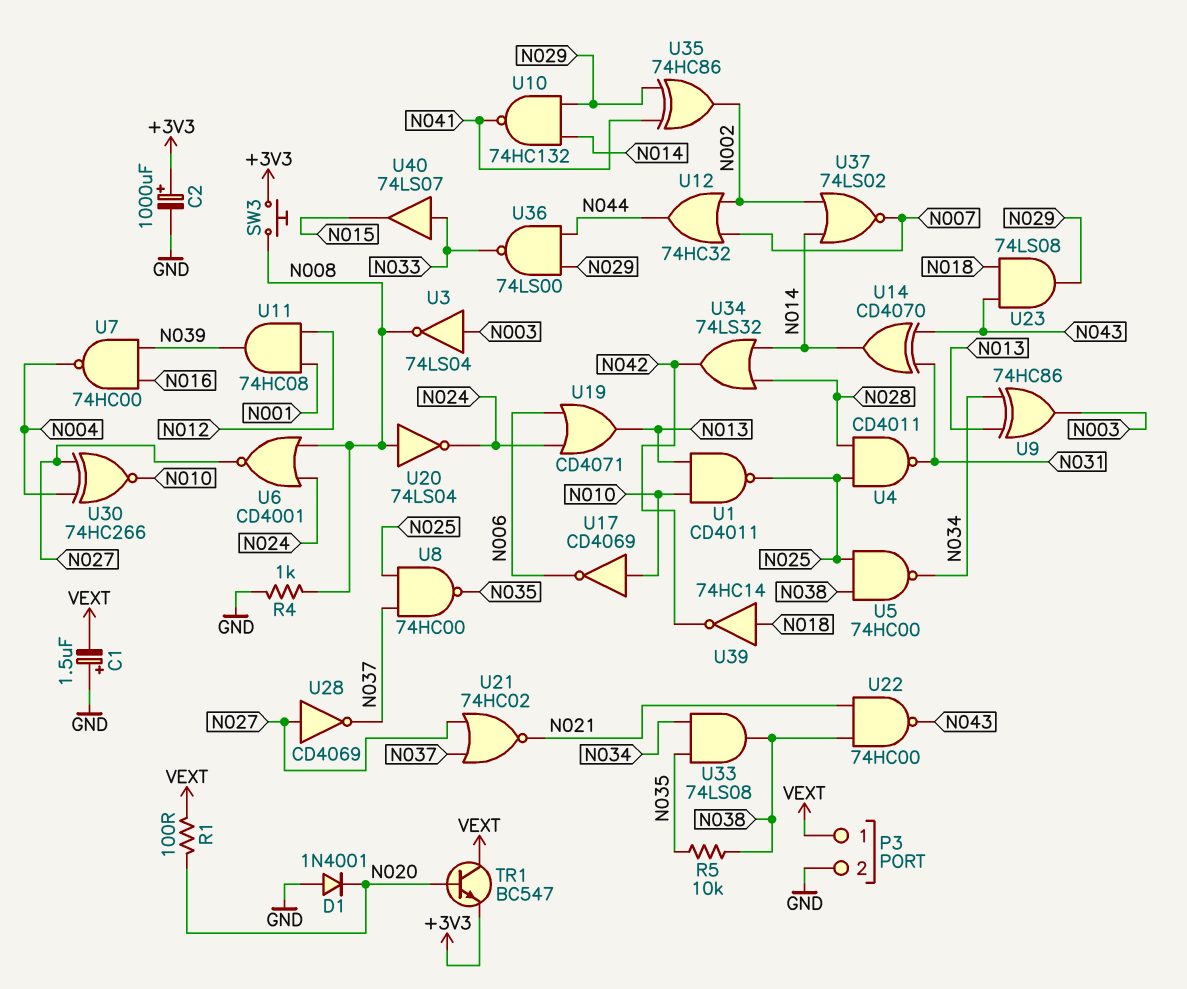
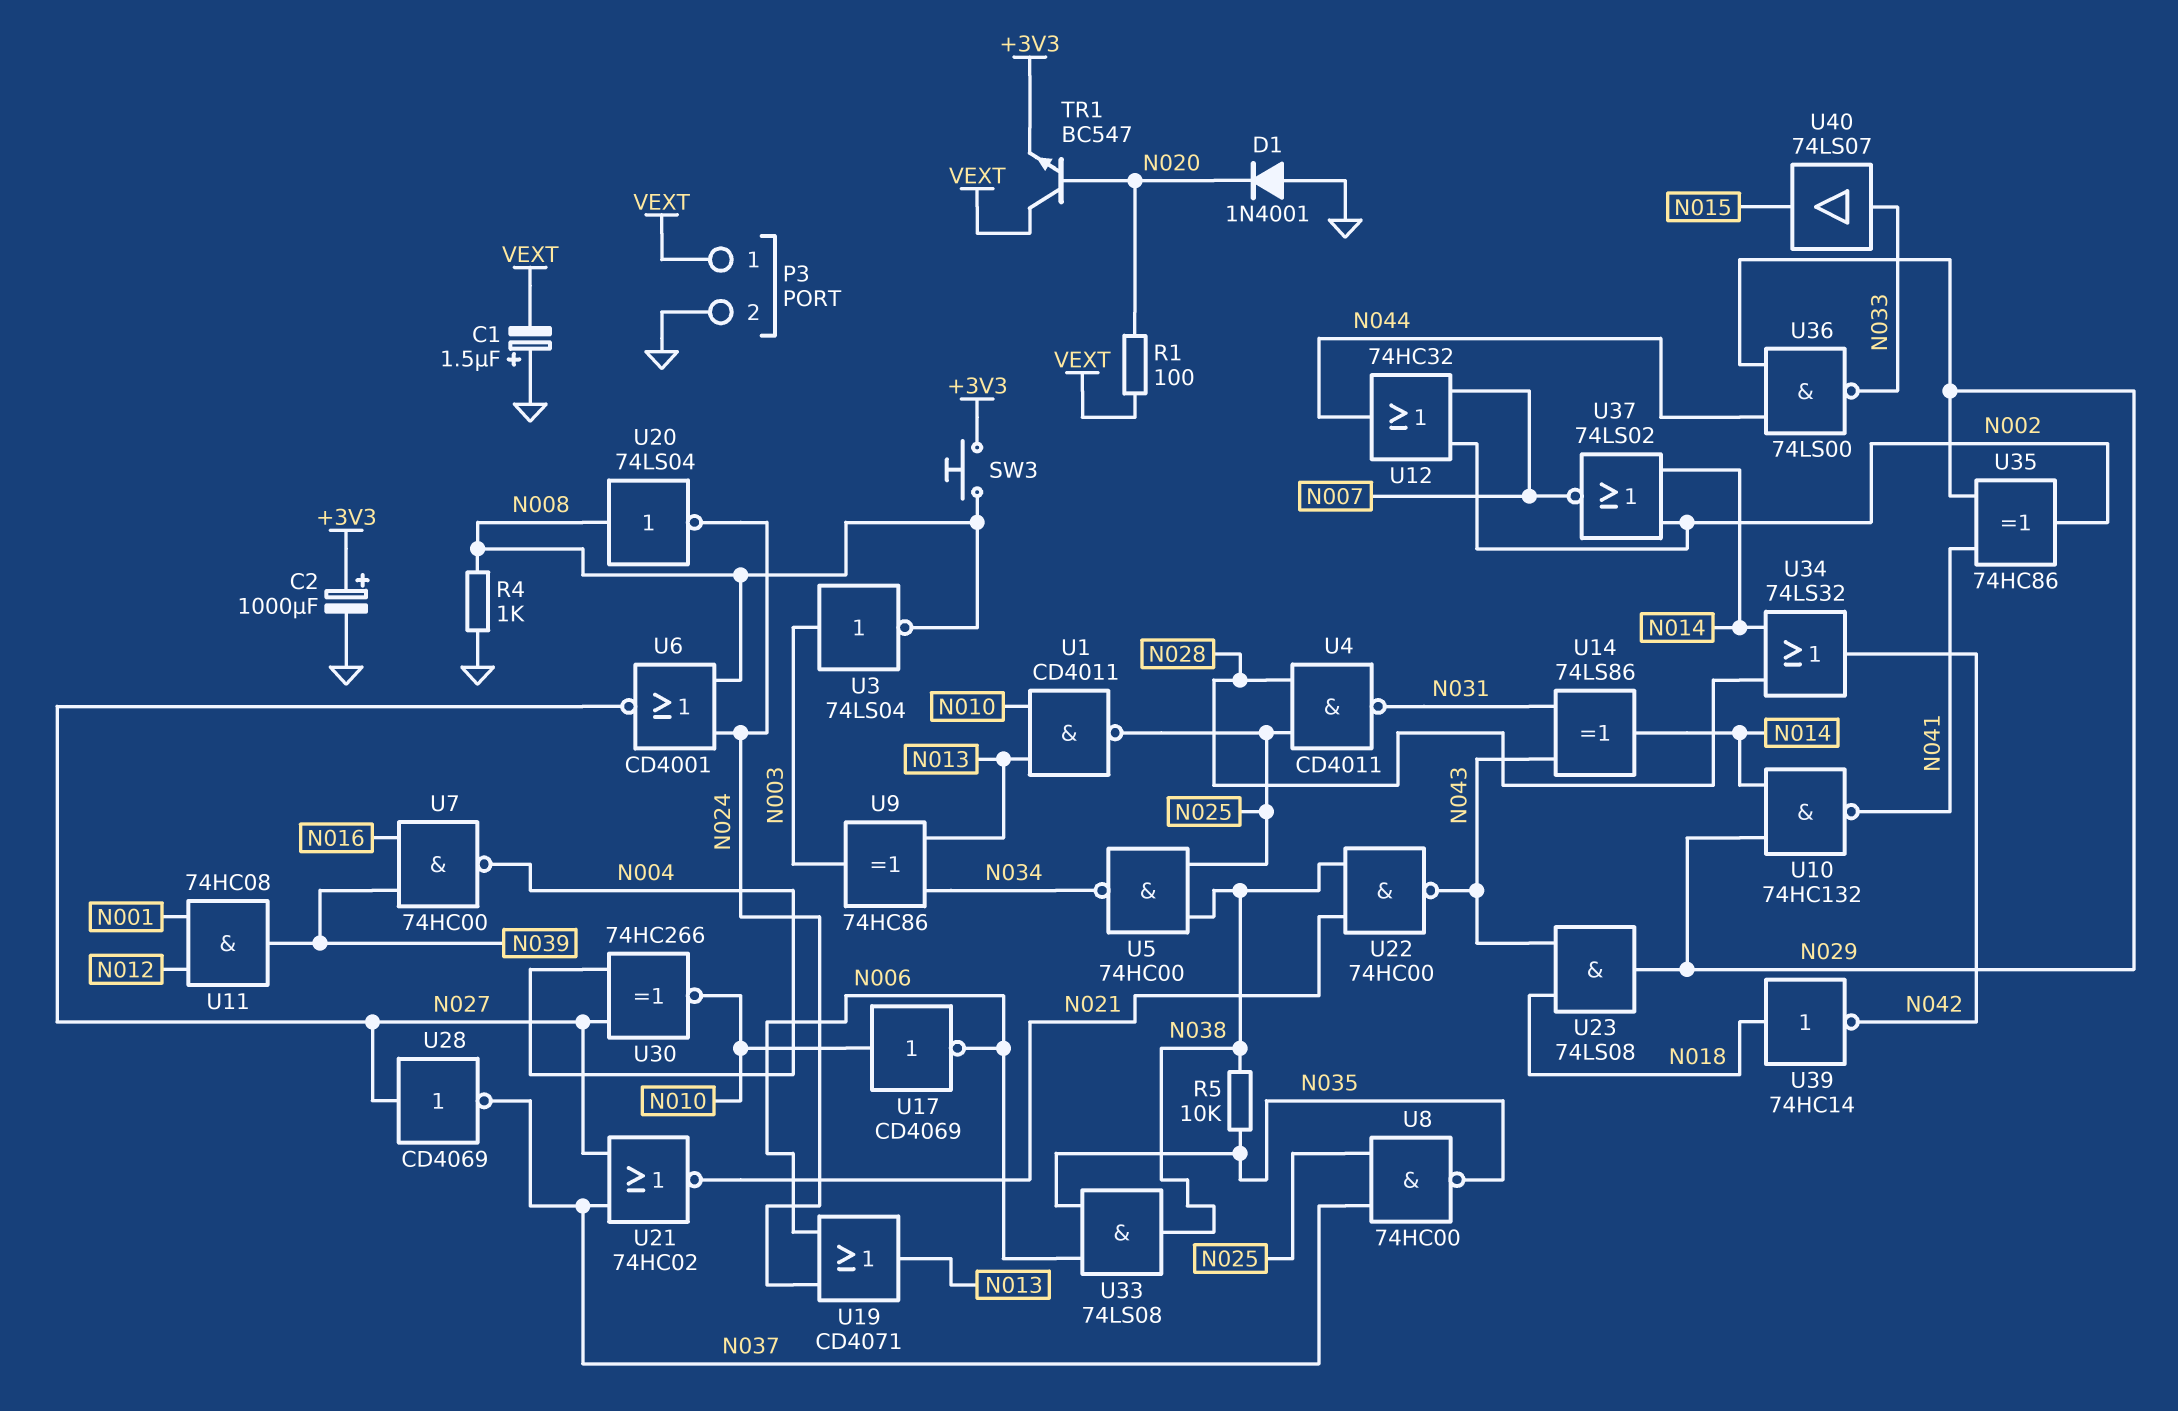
U14: XOR CD4070 (in N031, in N043, out N014) -> XOR 74LS86 (in N031, in N043, out N014)
U33: AND 74LS08 (in N034, in N035, out N038) -> AND 74LS08 (in N006, in N035, out N038)

